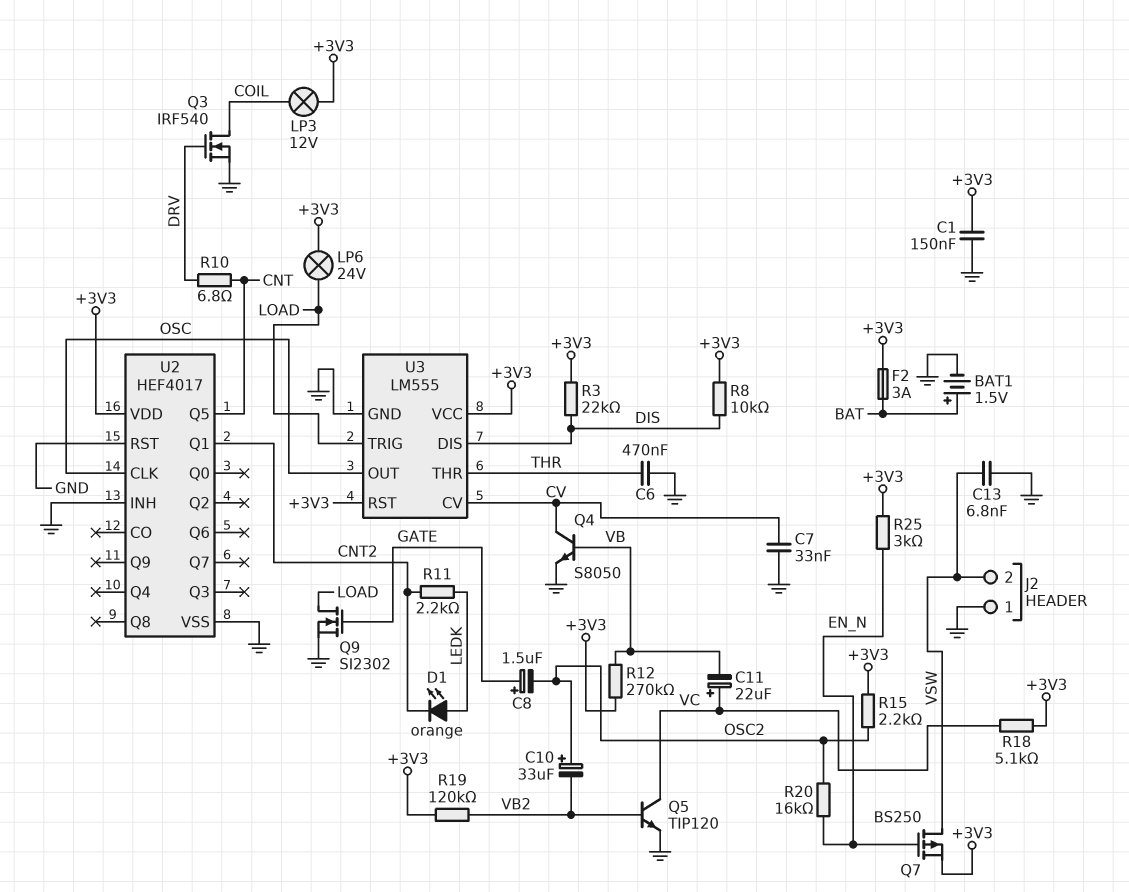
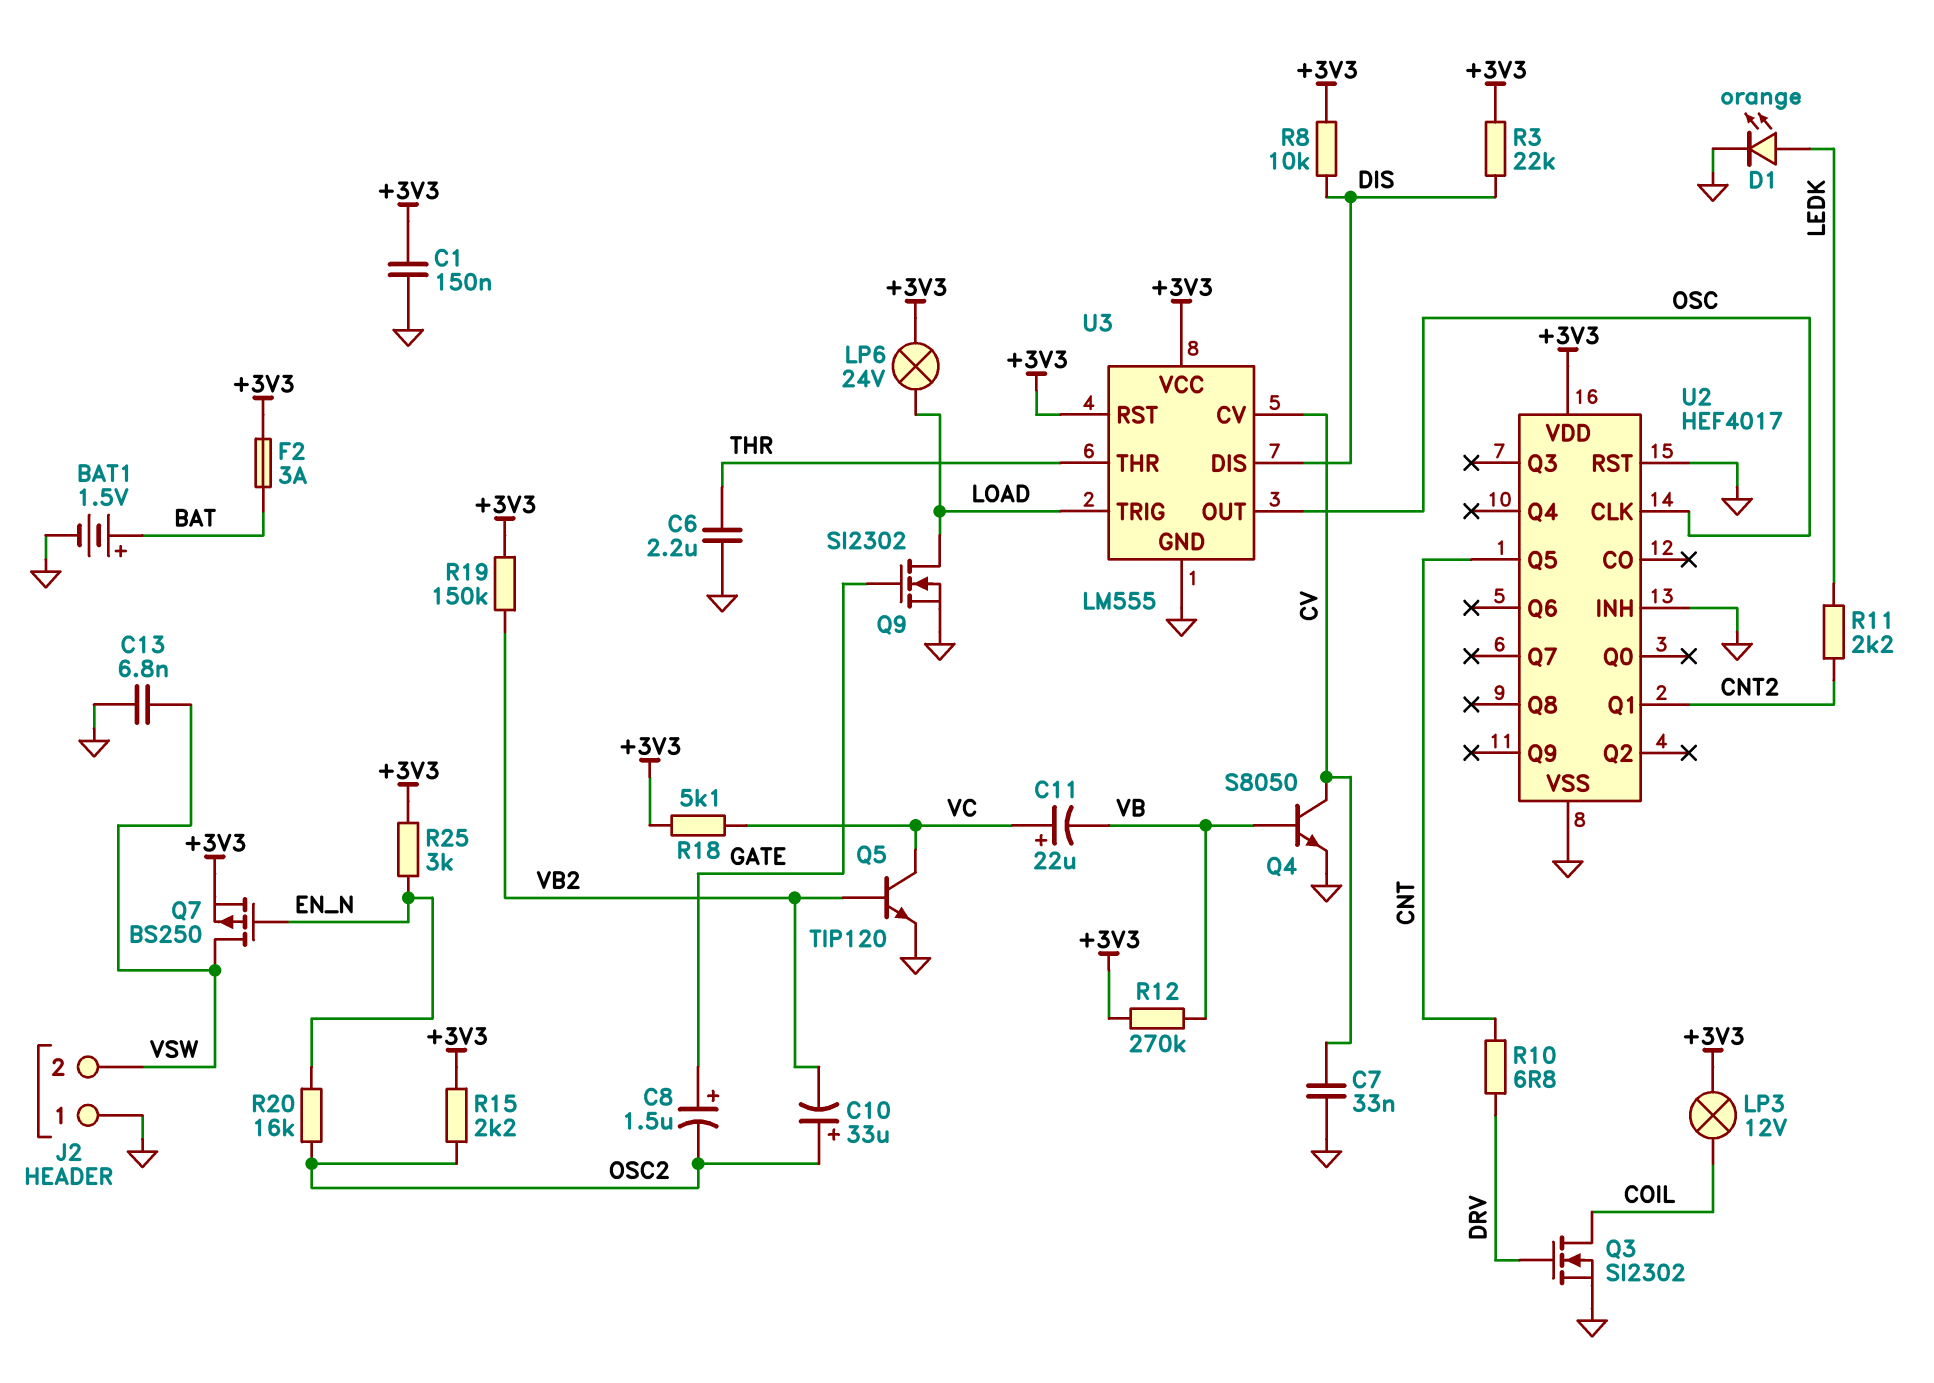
C6: 470nF (GND, THR) -> 2.2uF (GND, THR)
D1: LED orange (A LEDK, K CNT2) -> LED orange (A LEDK, K GND)
Q3: NMOS IRF540 (G DRV, D COIL, S GND) -> NMOS SI2302 (G DRV, D COIL, S GND)
R19: 120k (+3V3, VB2) -> 150k (+3V3, VB2)

